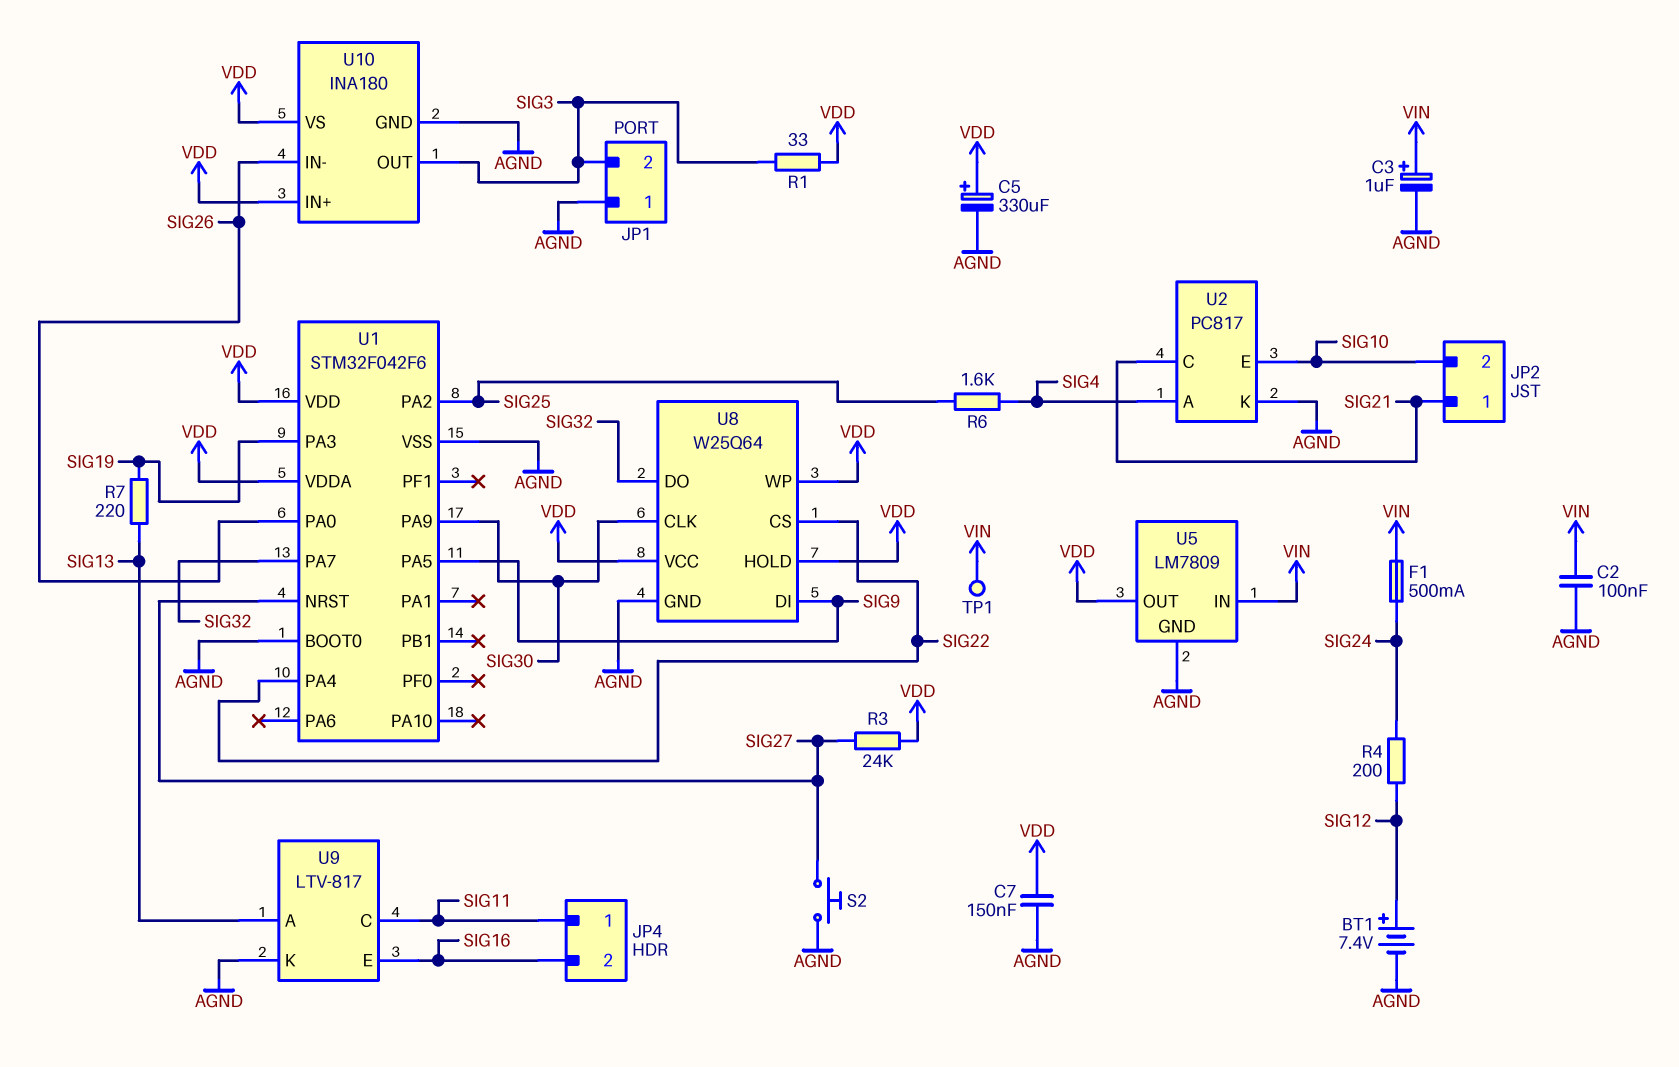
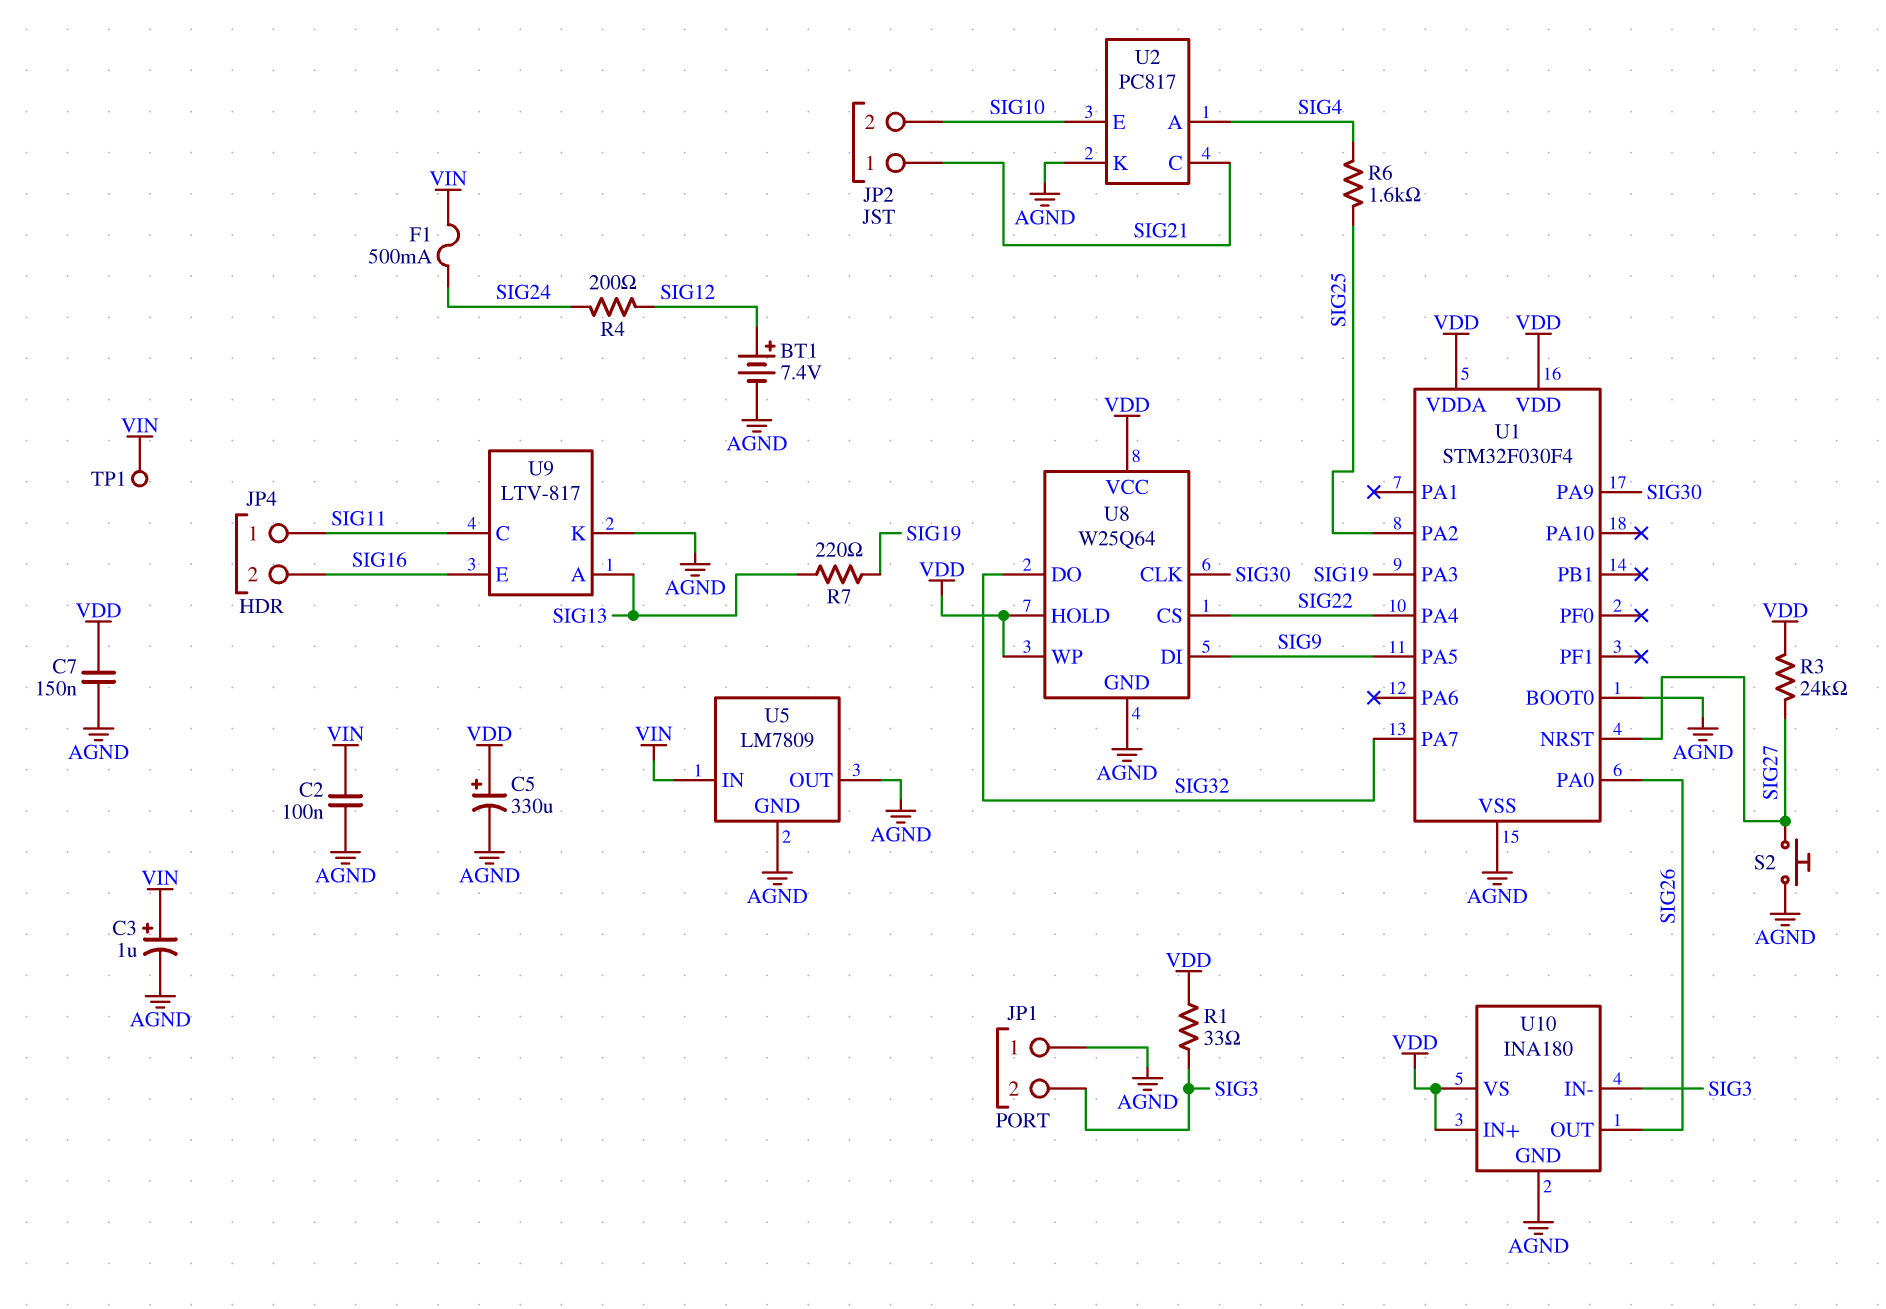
U1: STM32F042F6 -> STM32F030F4
U5 pin OUT: VDD -> AGND
U10 pin IN-: SIG26 -> SIG3
U10 pin OUT: SIG3 -> SIG26

